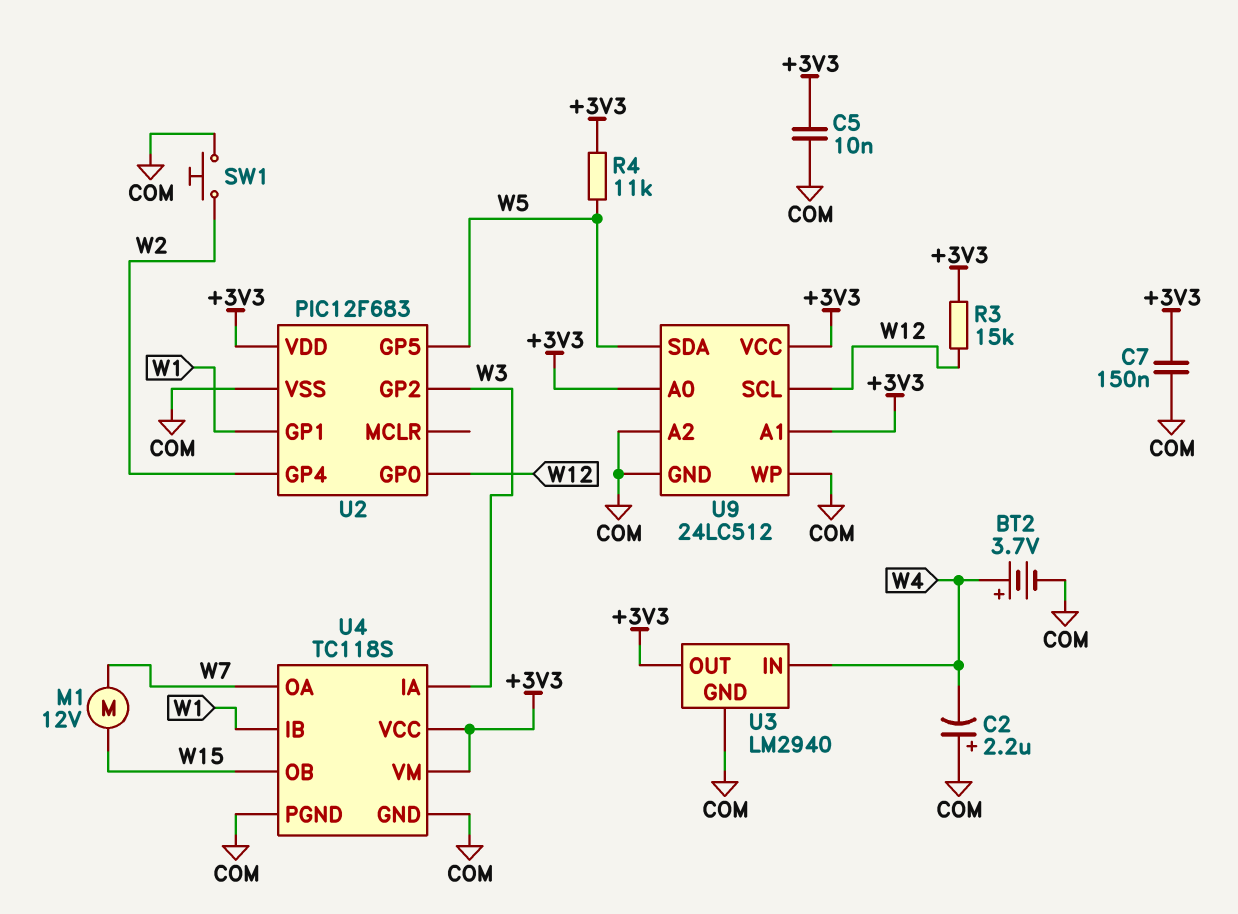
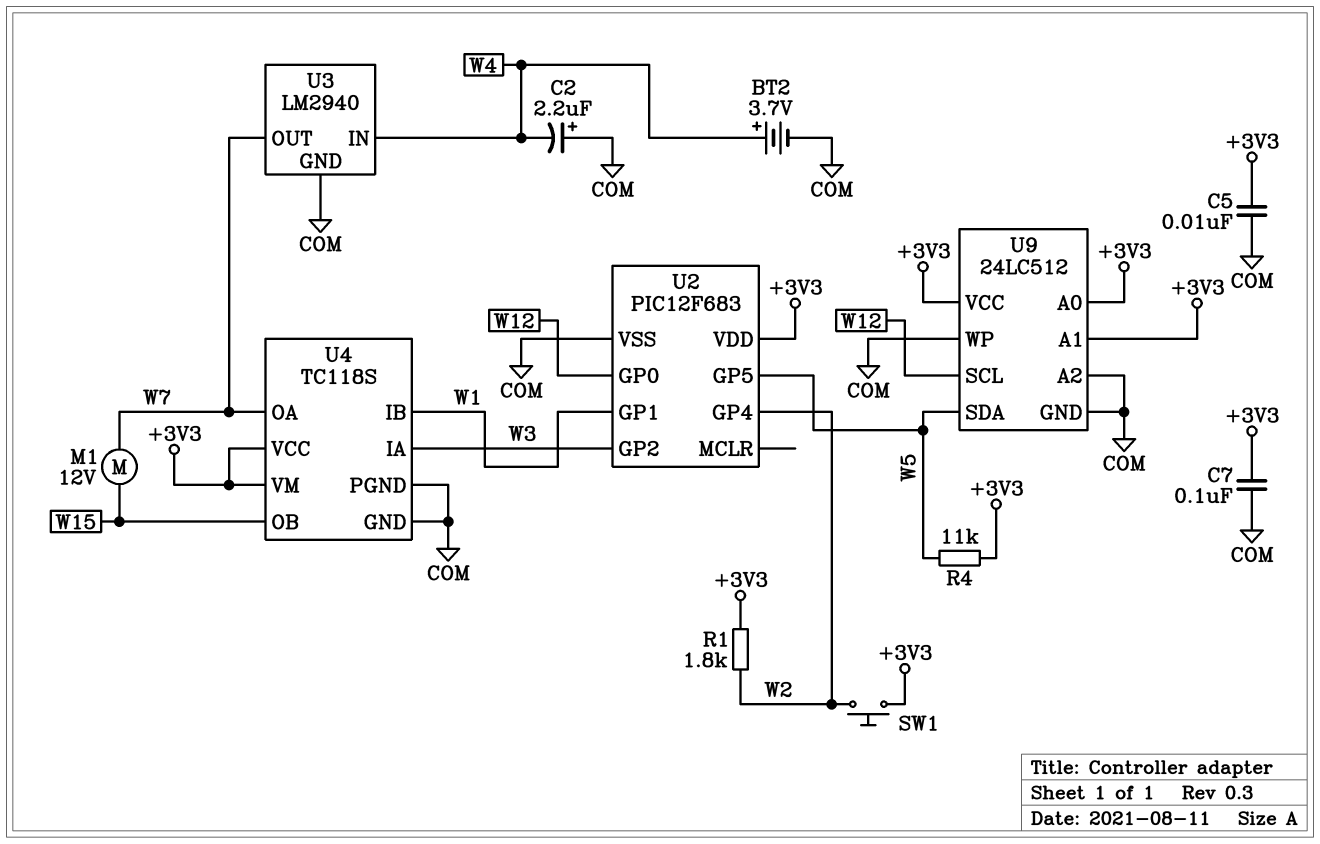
C7: 150nF (+3V3, COM) -> 100nF (+3V3, COM)
R1: none -> 1.8k (+3V3, W2)
R3: 15k (+3V3, W12) -> none
SW1: button (COM, W2) -> button (+3V3, W2)
U3 pin OUT: +3V3 -> W7

